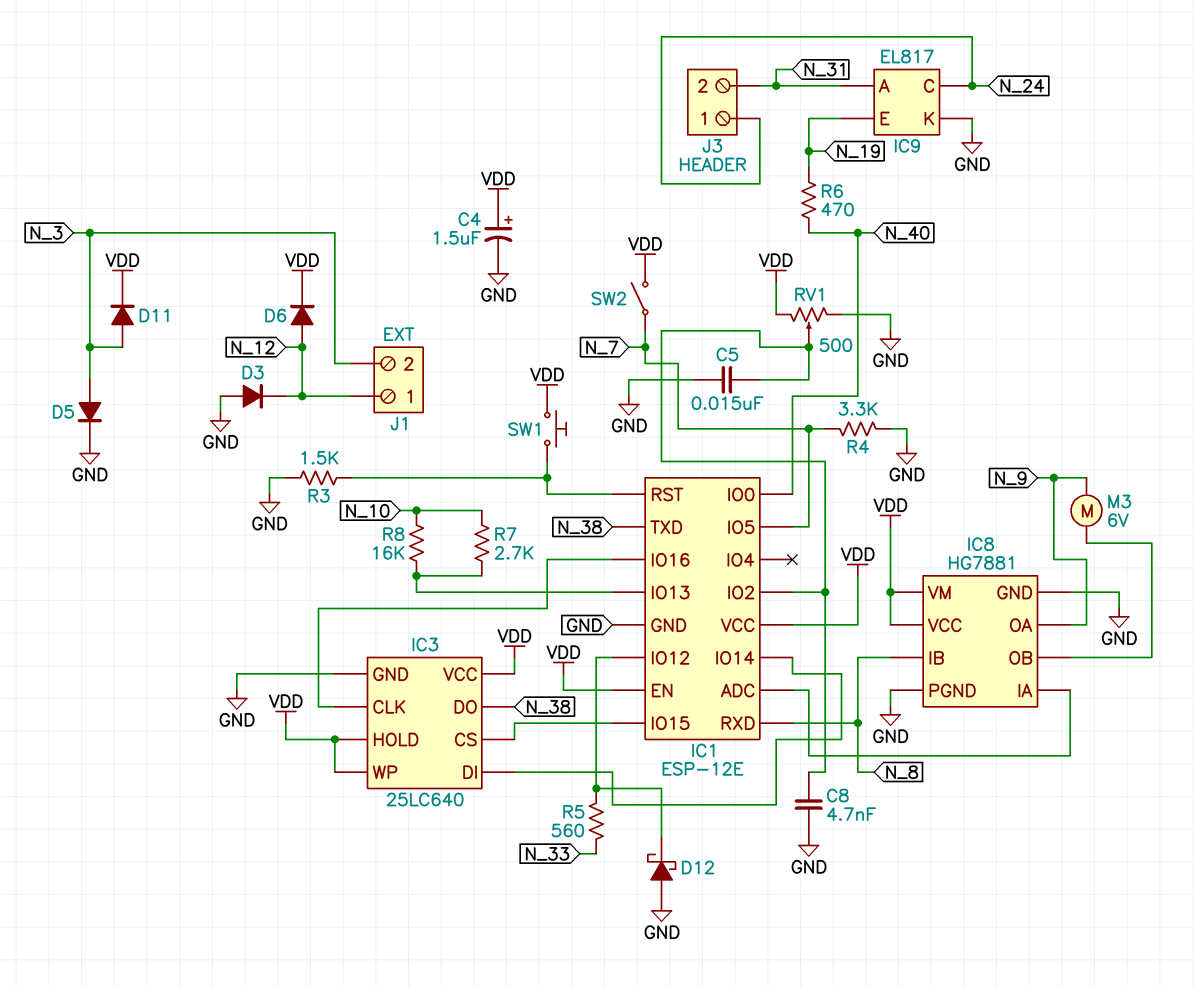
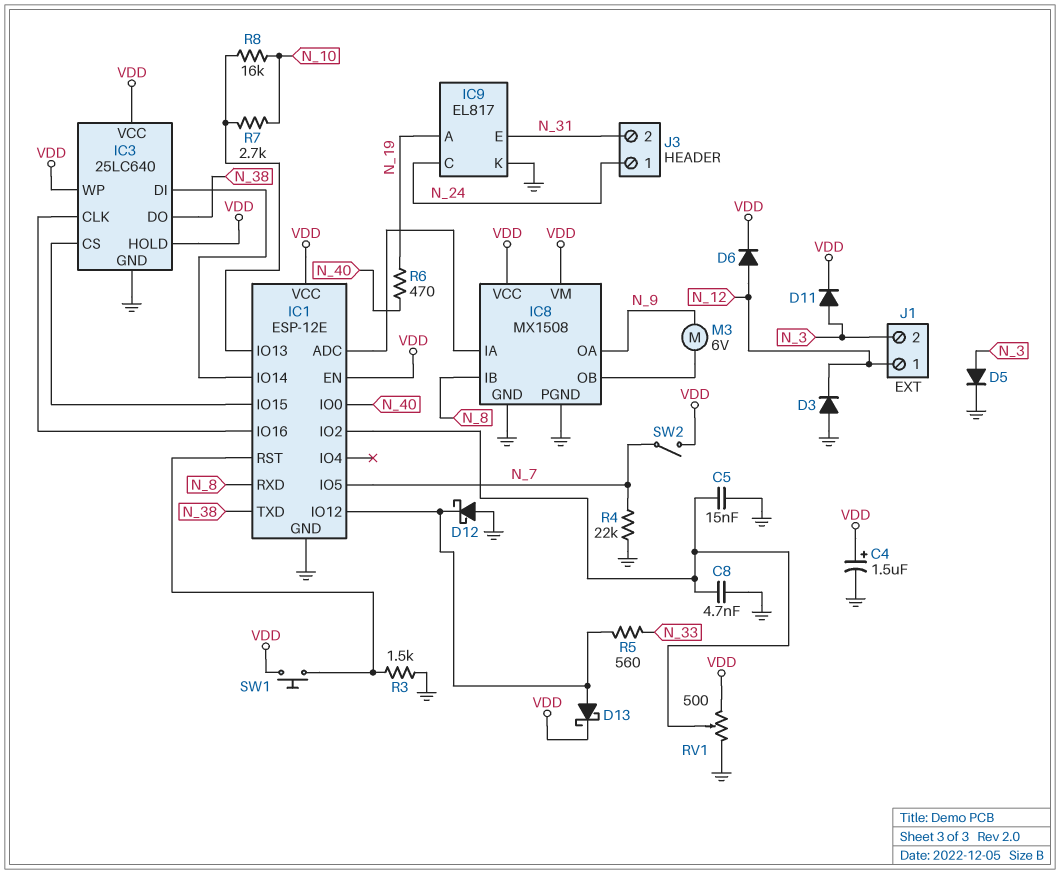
D13: none -> schottky (A IC1/IO12, K VDD)
IC8: HG7881 -> MX1508
IC9 pin A: N_31 -> N_19
IC9 pin E: N_19 -> N_31
R4: 3.3k (GND, N_7) -> 22k (GND, N_7)

